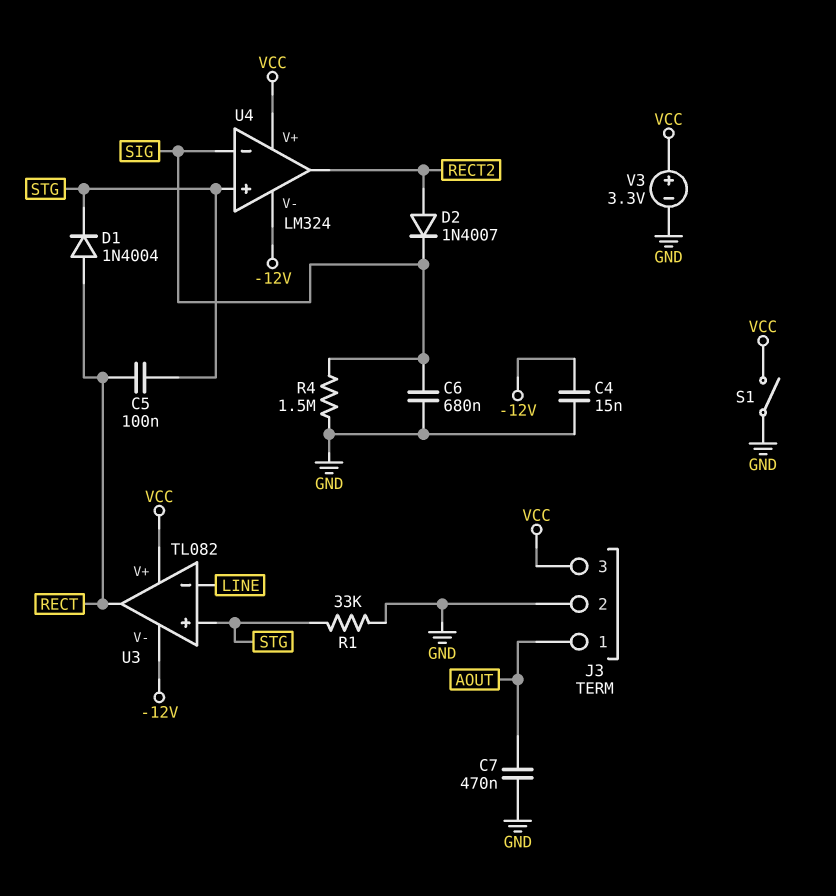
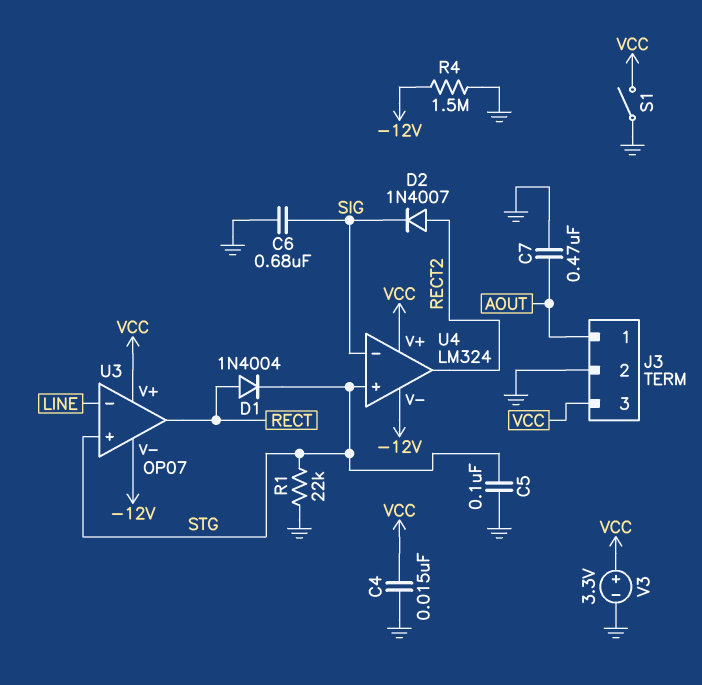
C4: 15nF (-12V, GND) -> 15nF (GND, VCC)
C5: 100nF (RECT, STG) -> 100nF (GND, STG)
R1: 33k (GND, STG) -> 22k (GND, STG)
R4: 1.5M (GND, SIG) -> 1.5M (-12V, GND)
U3: TL082 -> OP07

